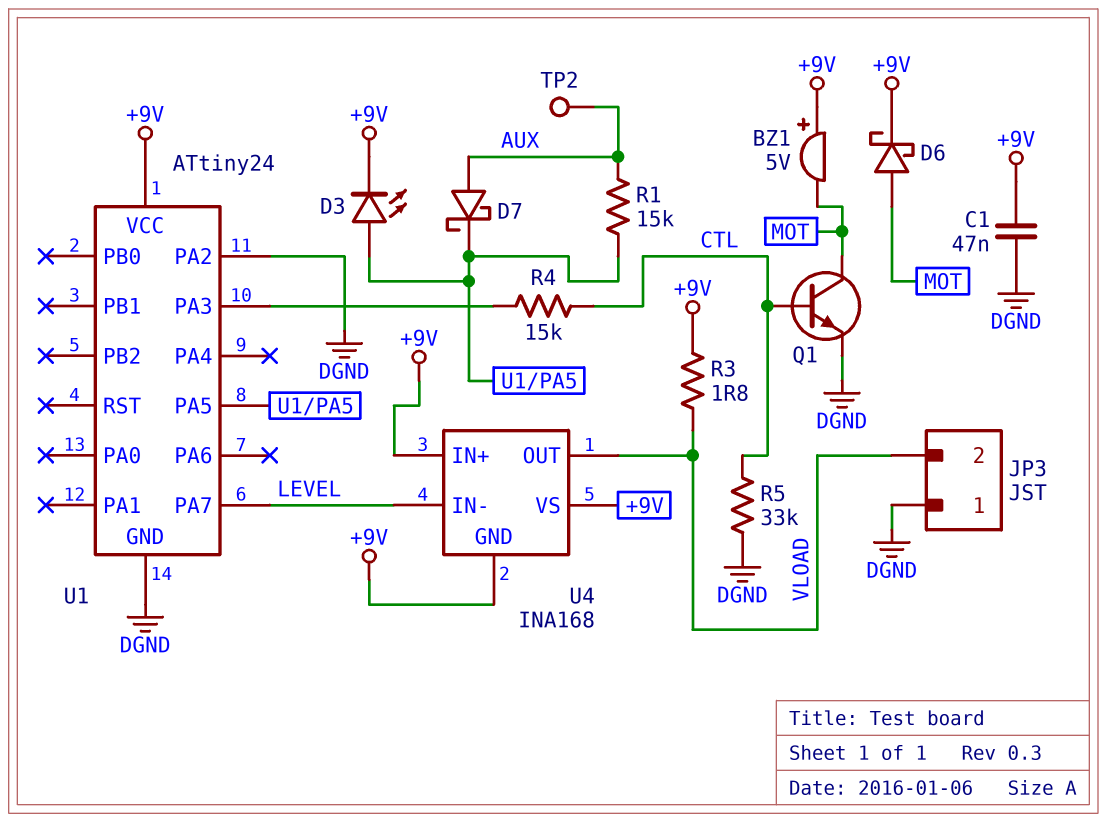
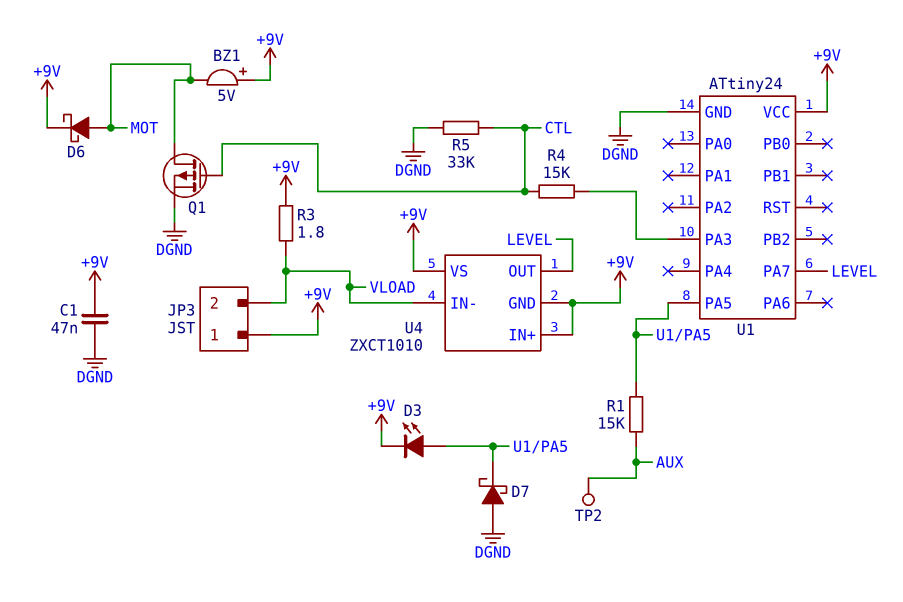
D7: schottky (A AUX, K U1/PA5) -> schottky (A DGND, K U1/PA5)
JP3 pin 1: DGND -> +9V
Q1: NPN (B CTL, C MOT, E DGND) -> PMOS (G CTL, D MOT, S DGND)
U1 pin PA2: DGND -> none
U4: INA168 -> ZXCT1010
U4 pin IN-: LEVEL -> VLOAD
U4 pin OUT: VLOAD -> LEVEL

